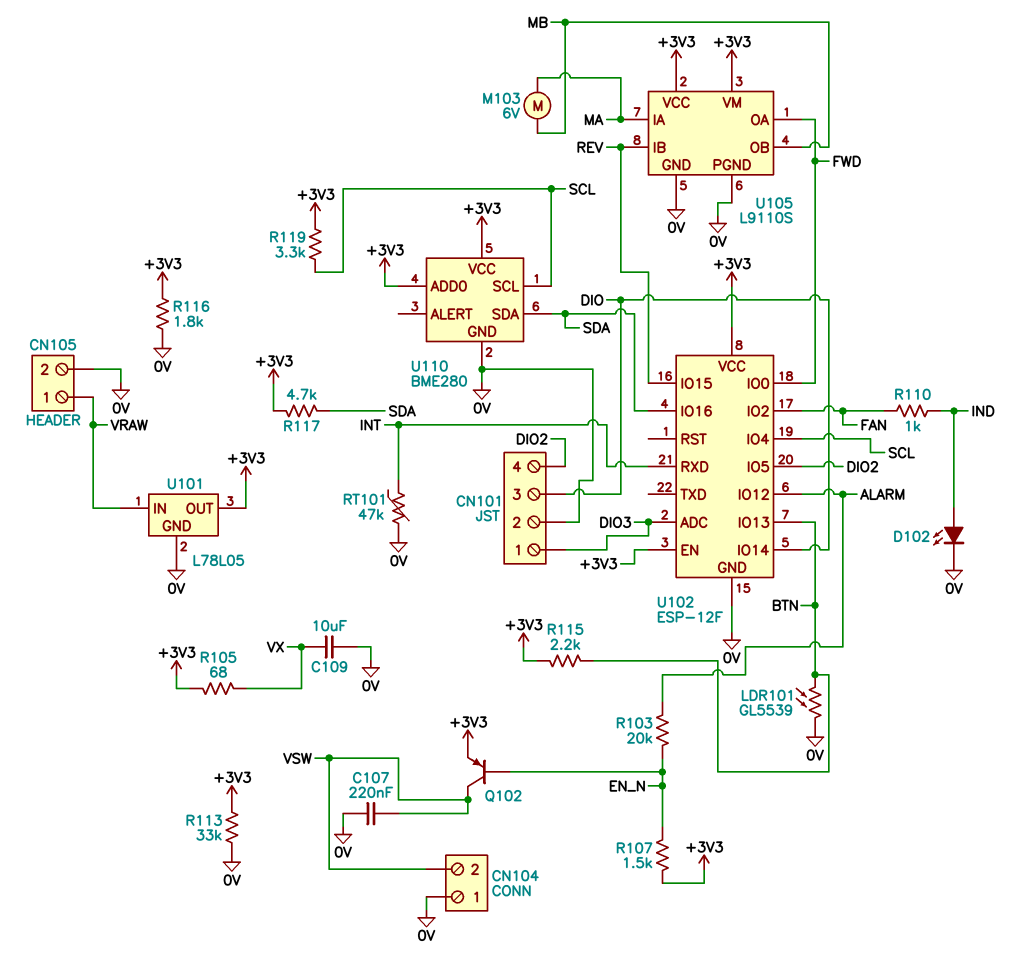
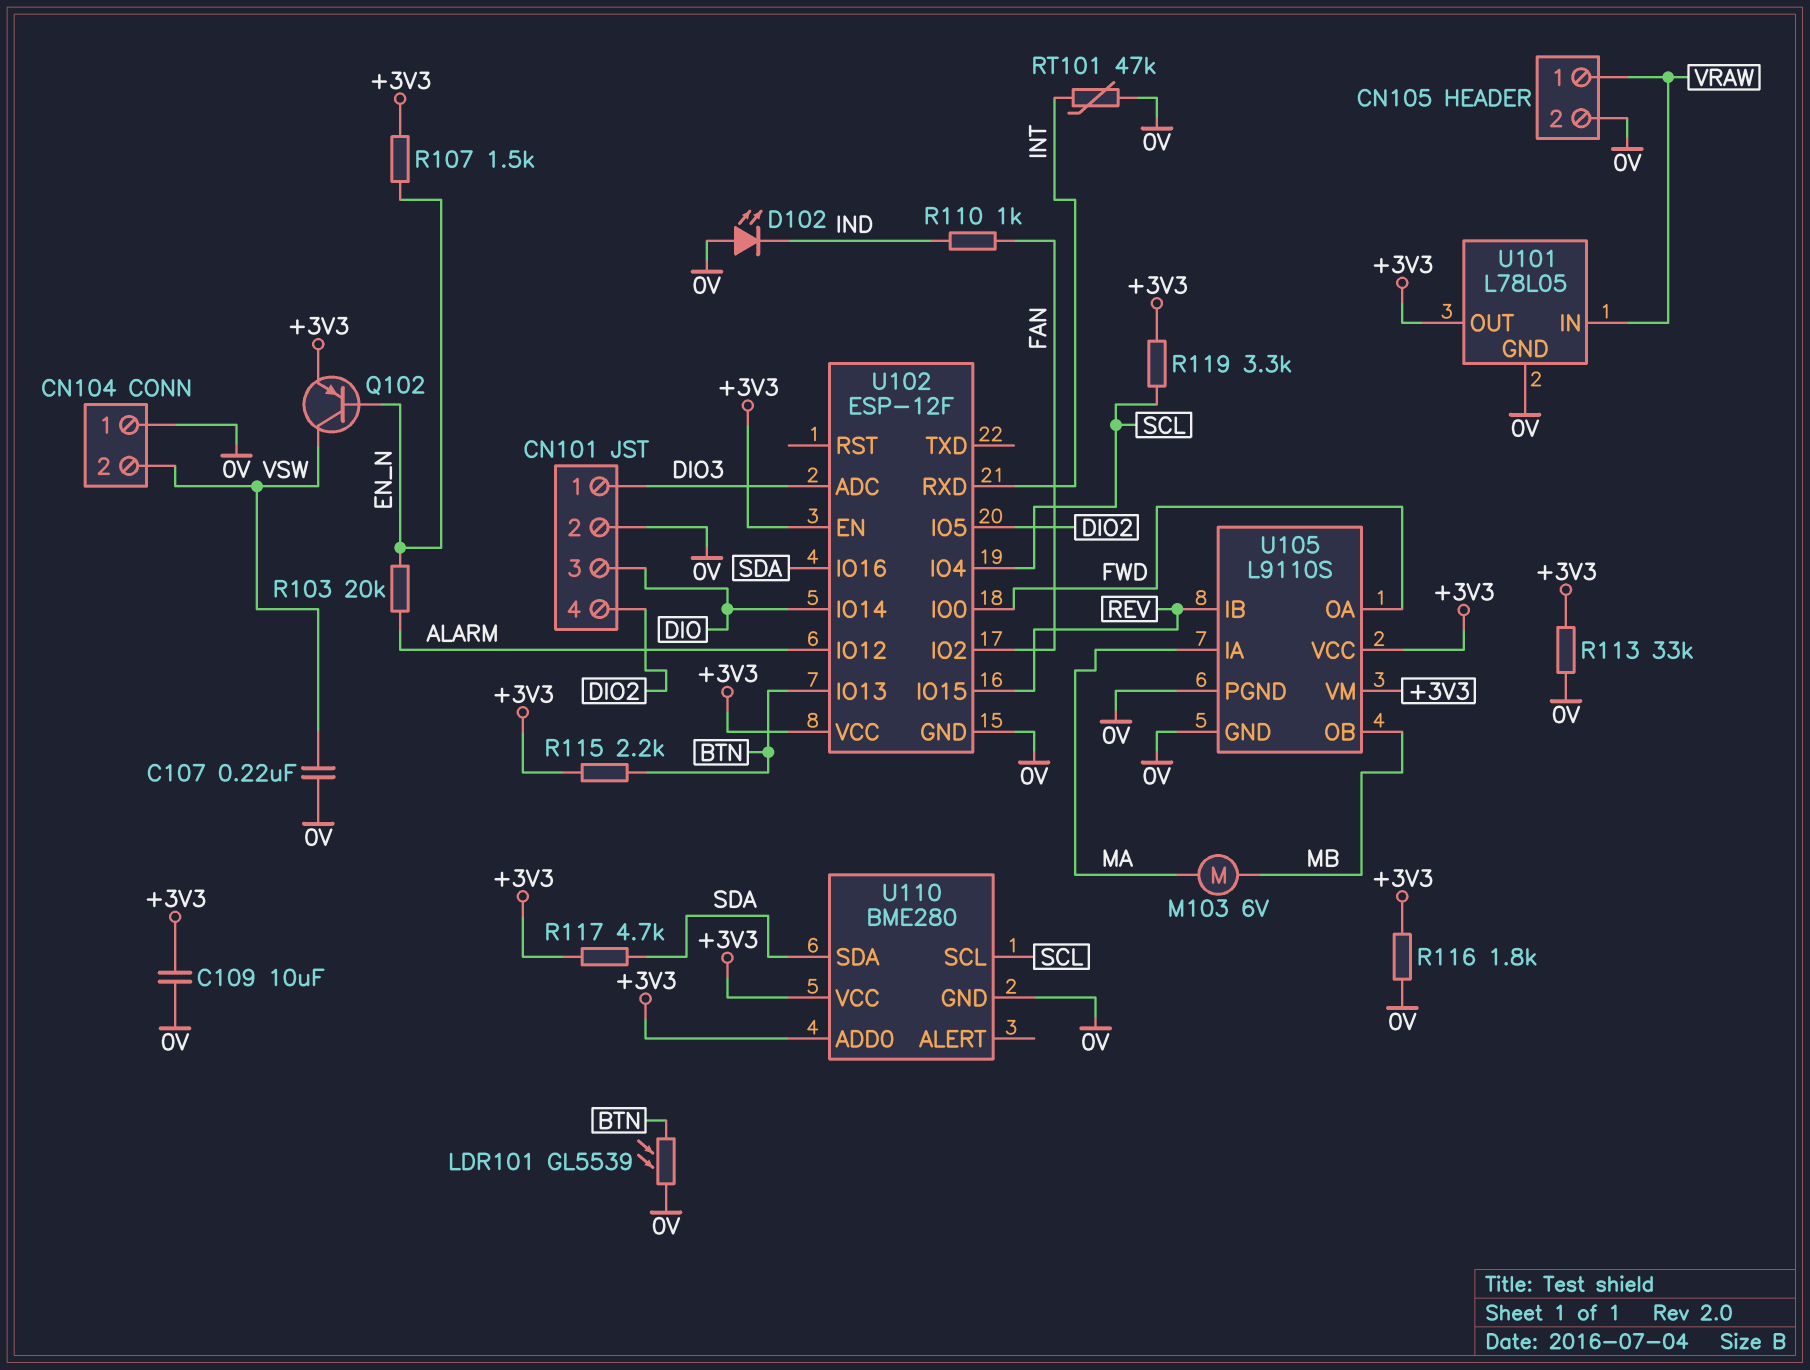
C109: 10uF (0V, VX) -> 10uF (+3V3, 0V)
D102: LED (A IND, K 0V) -> LED (A 0V, K IND)
R105: 68 (+3V3, VX) -> none

